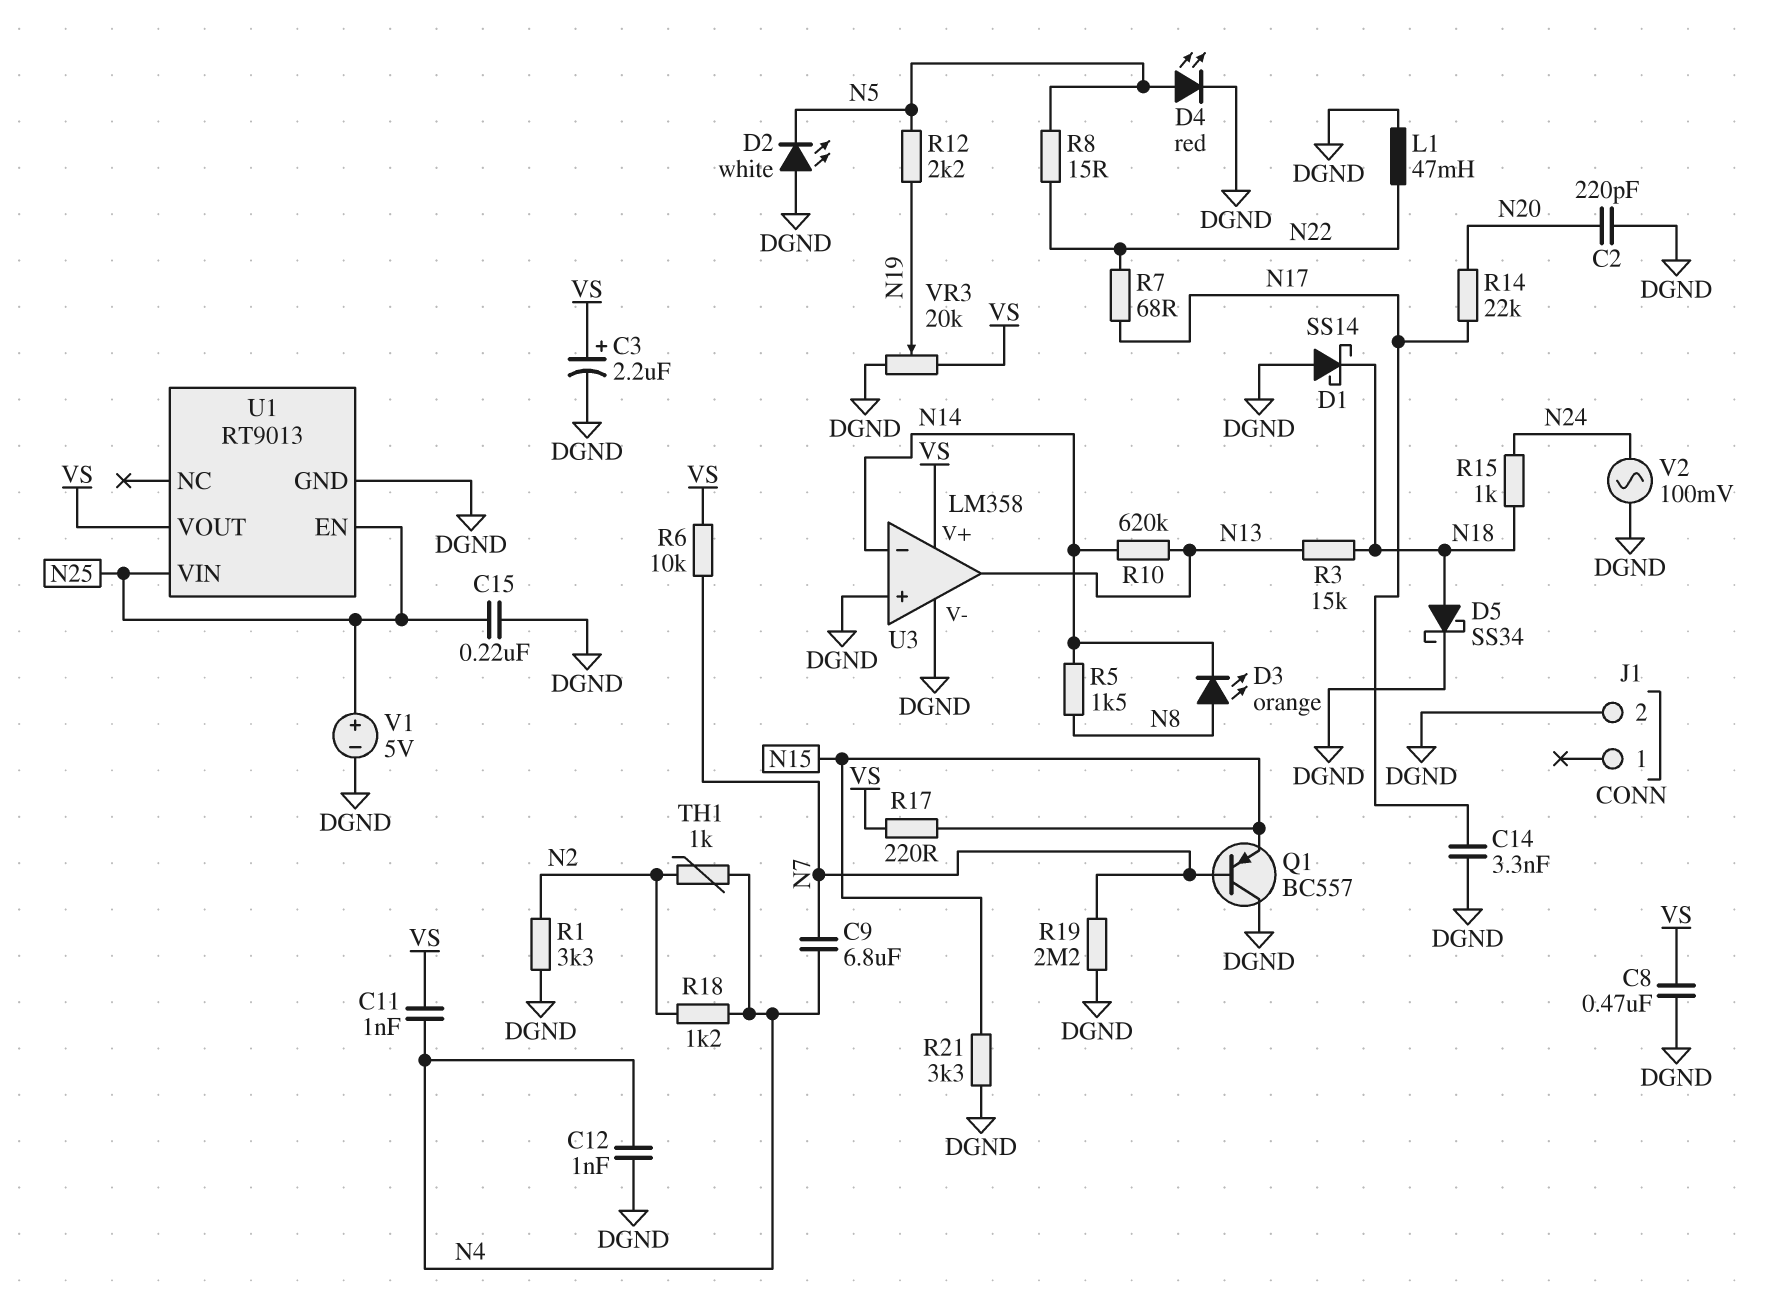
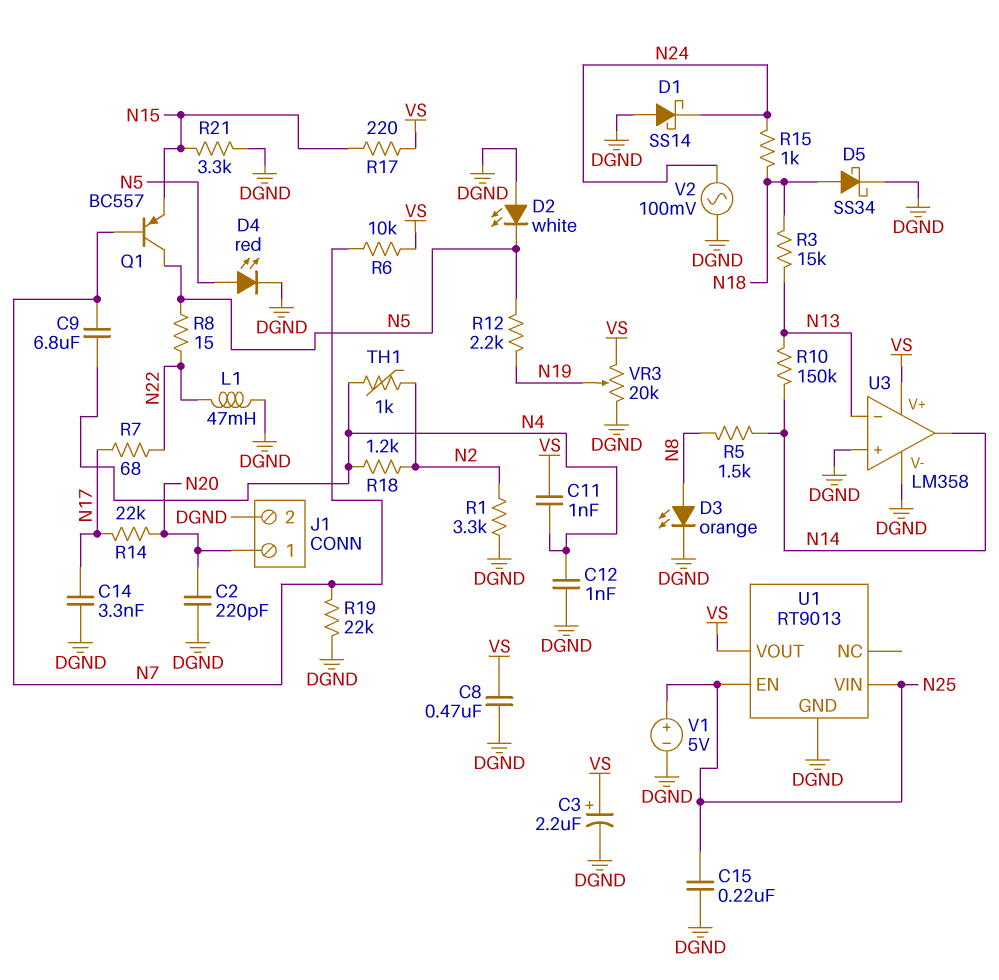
D1: schottky SS14 (A DGND, K N18) -> schottky SS14 (A DGND, K N24)
D3: LED orange (A N8, K N14) -> LED orange (A N8, K DGND)
J1 pin 1: none -> N20
Q1: PNP BC557 (B N7, C DGND, E N15) -> PNP BC557 (B N7, C N5, E N15)
R10: 620k (N13, N14) -> 150k (N13, N14)
R19: 2.2M (DGND, N7) -> 22k (DGND, N7)
U3 pin in-: N14 -> N13
U3 pin out: N13 -> N14

